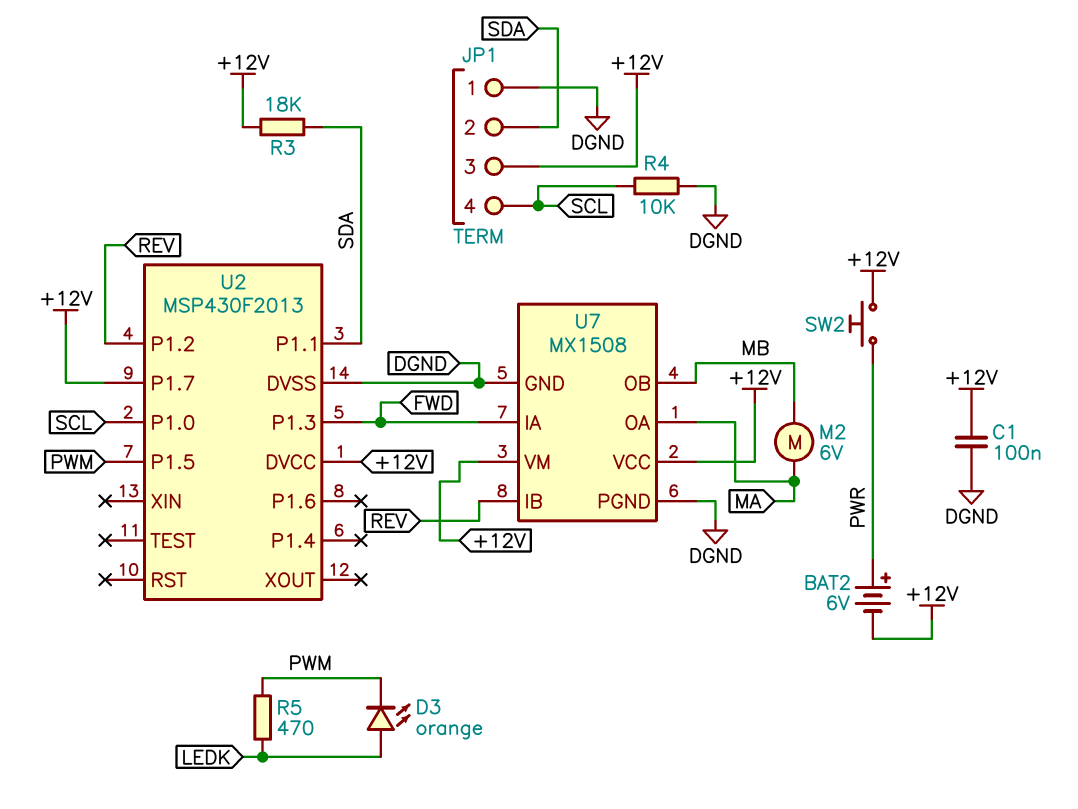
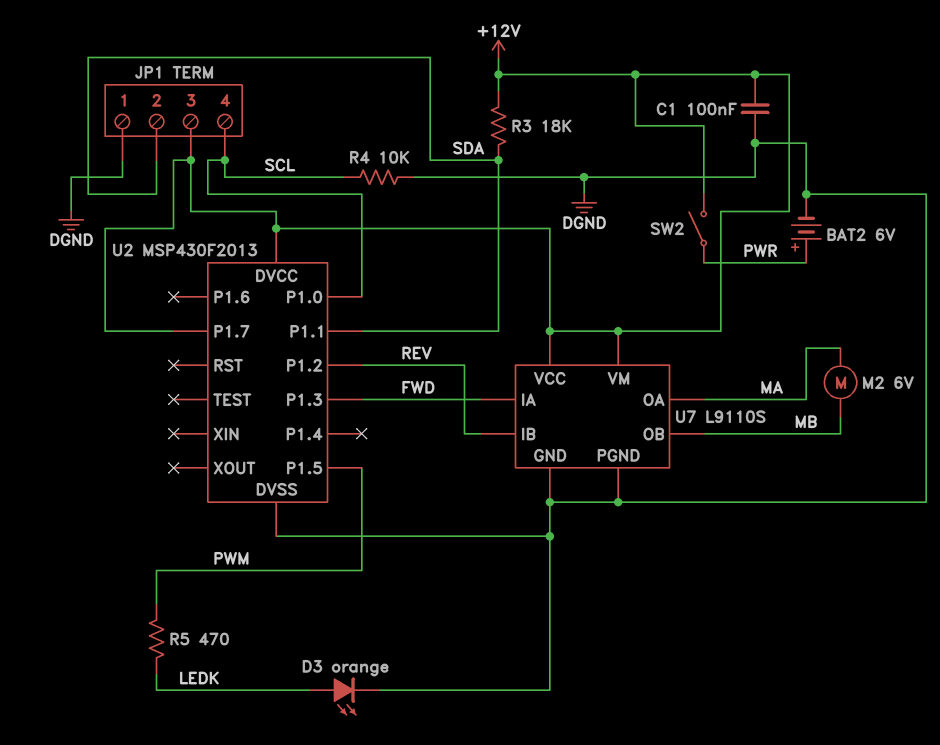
BAT2: 6V (plus PWR, minus +12V) -> 6V (plus PWR, minus DGND)
D3: LED orange (A LEDK, K PWM) -> LED orange (A LEDK, K DGND)
SW2: button (+12V, PWR) -> switch (+12V, PWR)
U7: MX1508 -> L9110S

